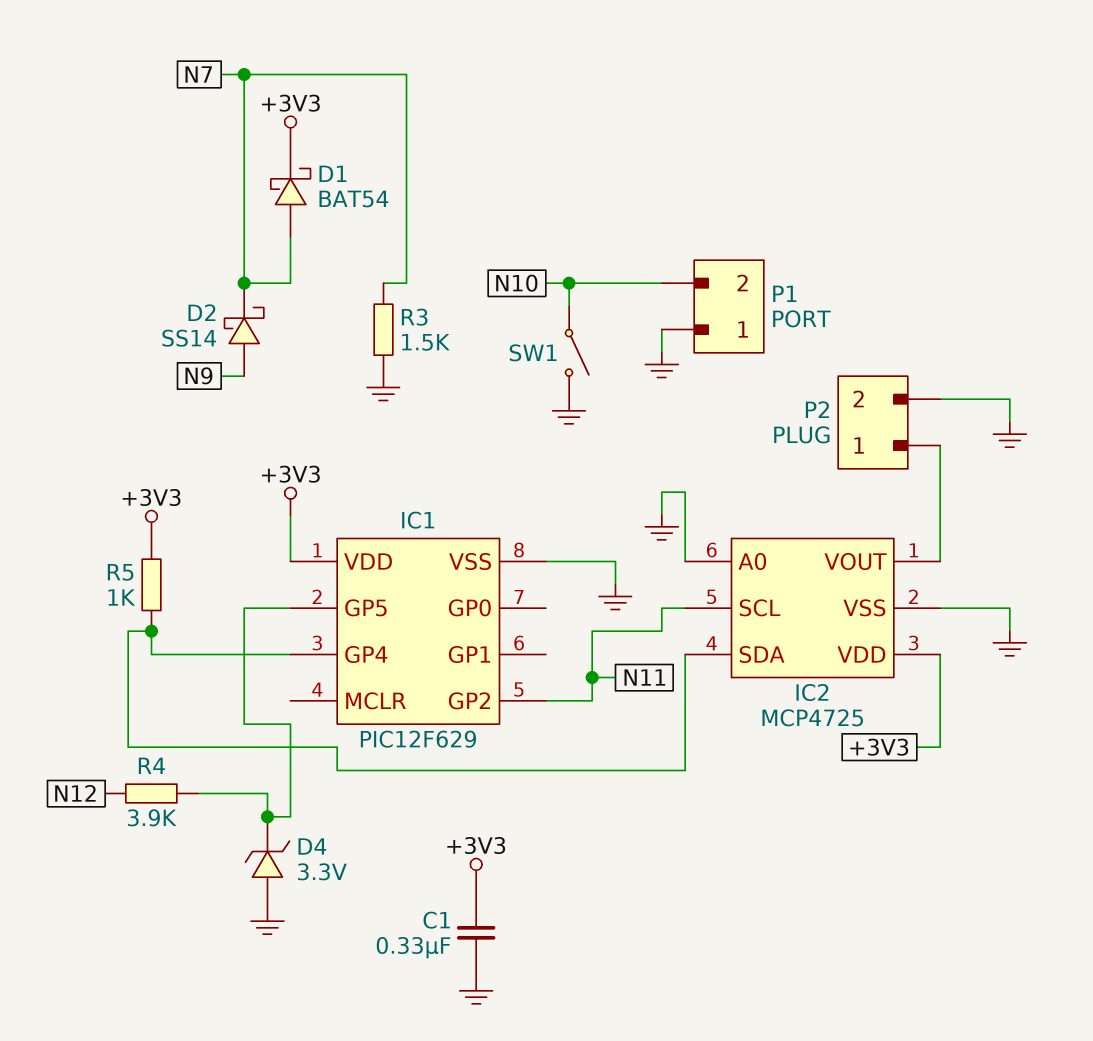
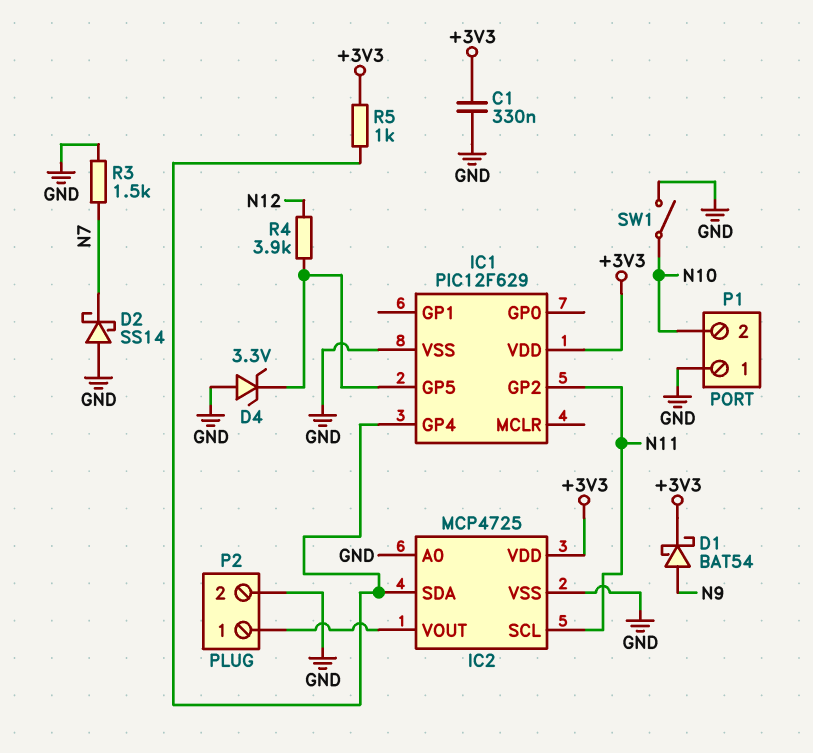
D1: schottky BAT54 (A N7, K +3V3) -> schottky BAT54 (A N9, K +3V3)
D2: schottky SS14 (A N9, K N7) -> schottky SS14 (A GND, K N7)

